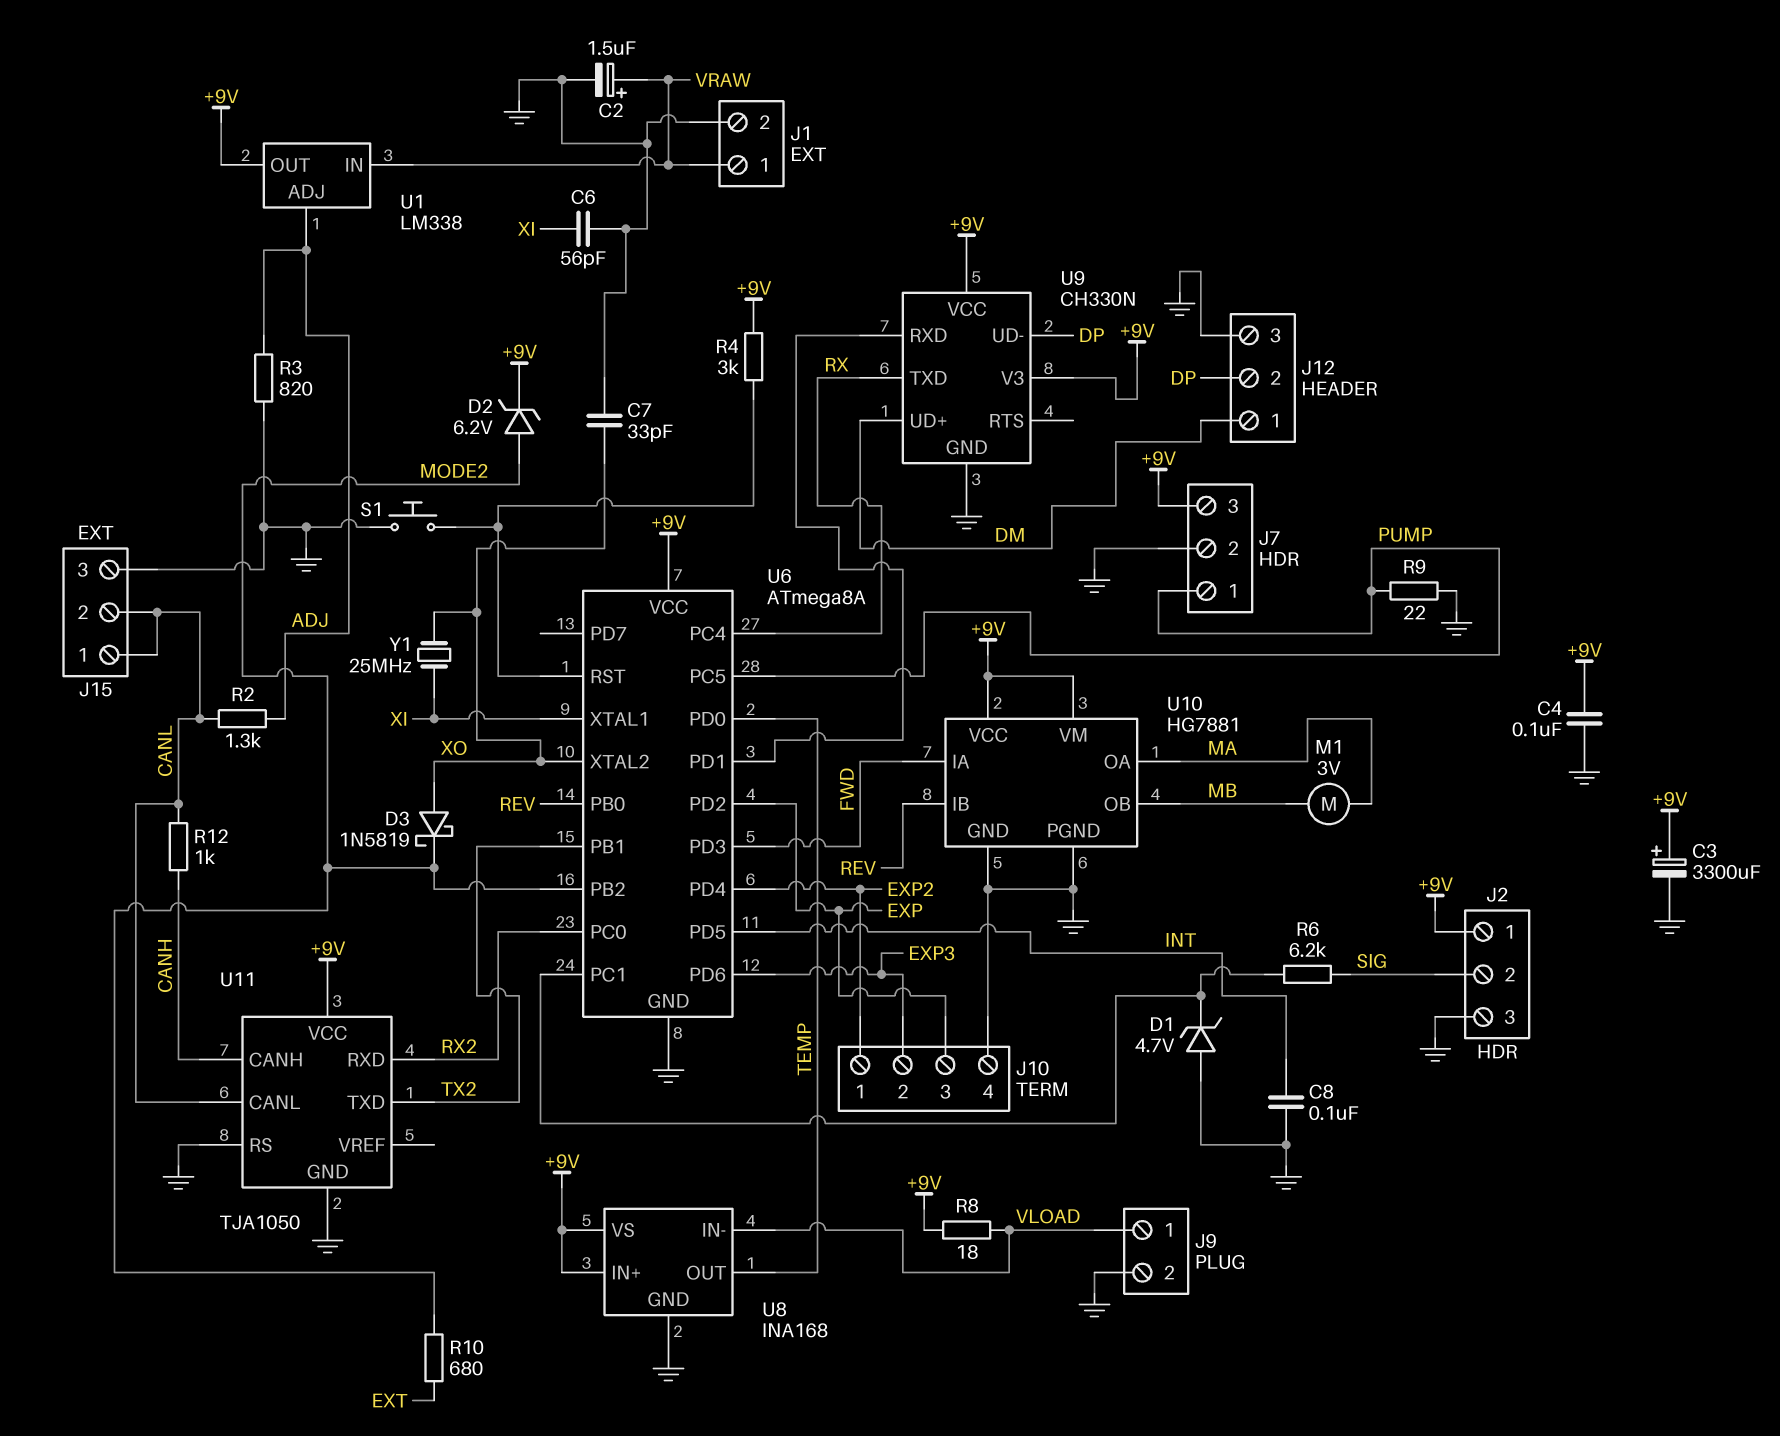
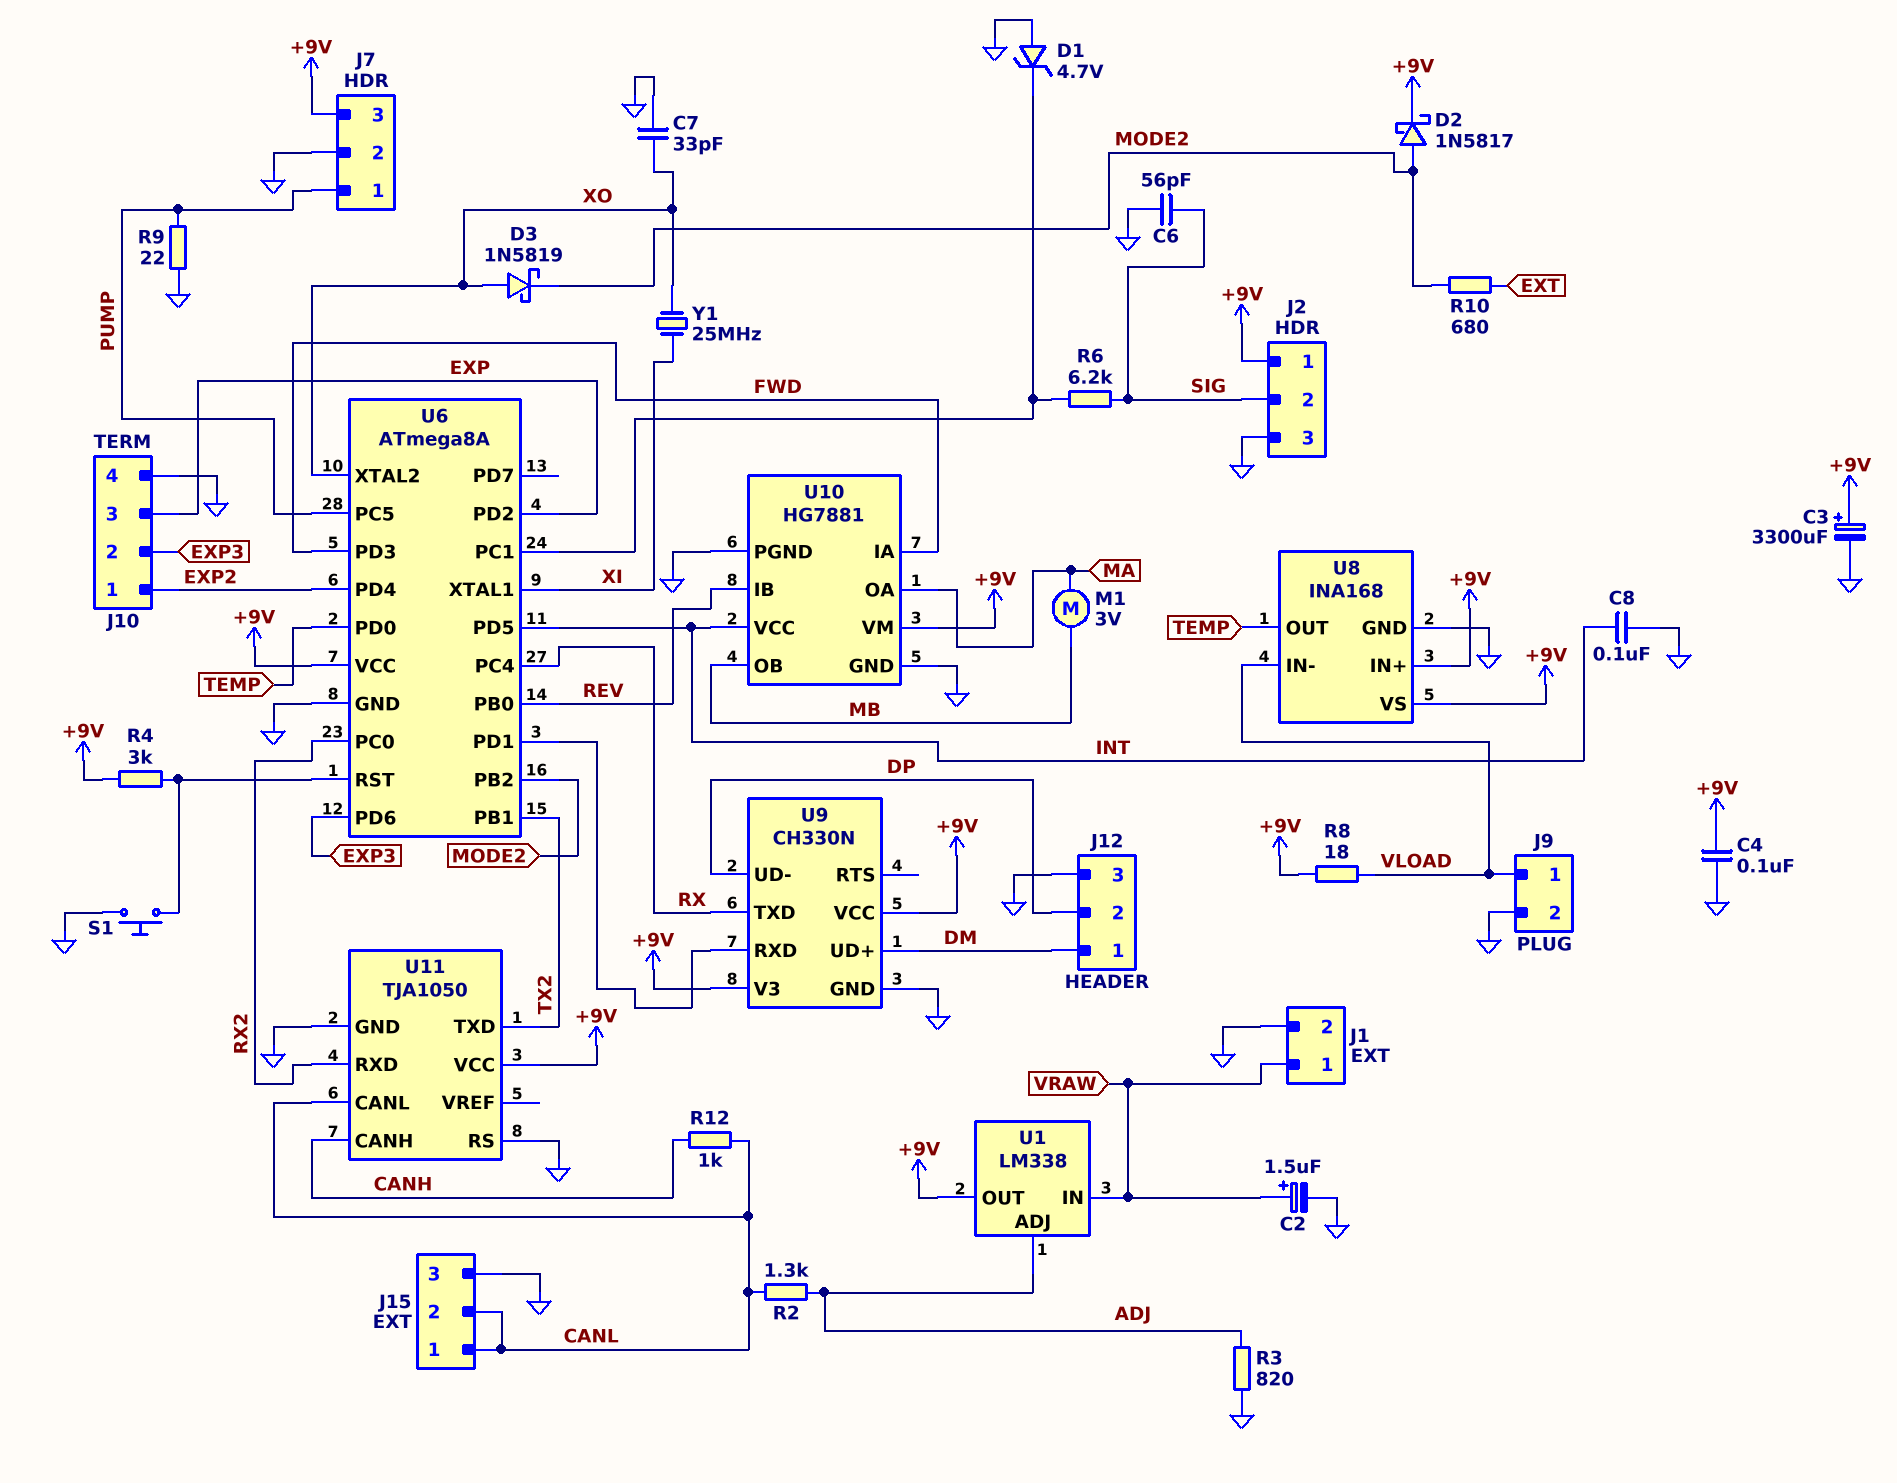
C6: 56pF (GND, XI) -> 56pF (GND, SIG)
D2: zener 6.2V (A MODE2, K +9V) -> schottky 1N5817 (A MODE2, K +9V)
U10 pin VCC: +9V -> INT

